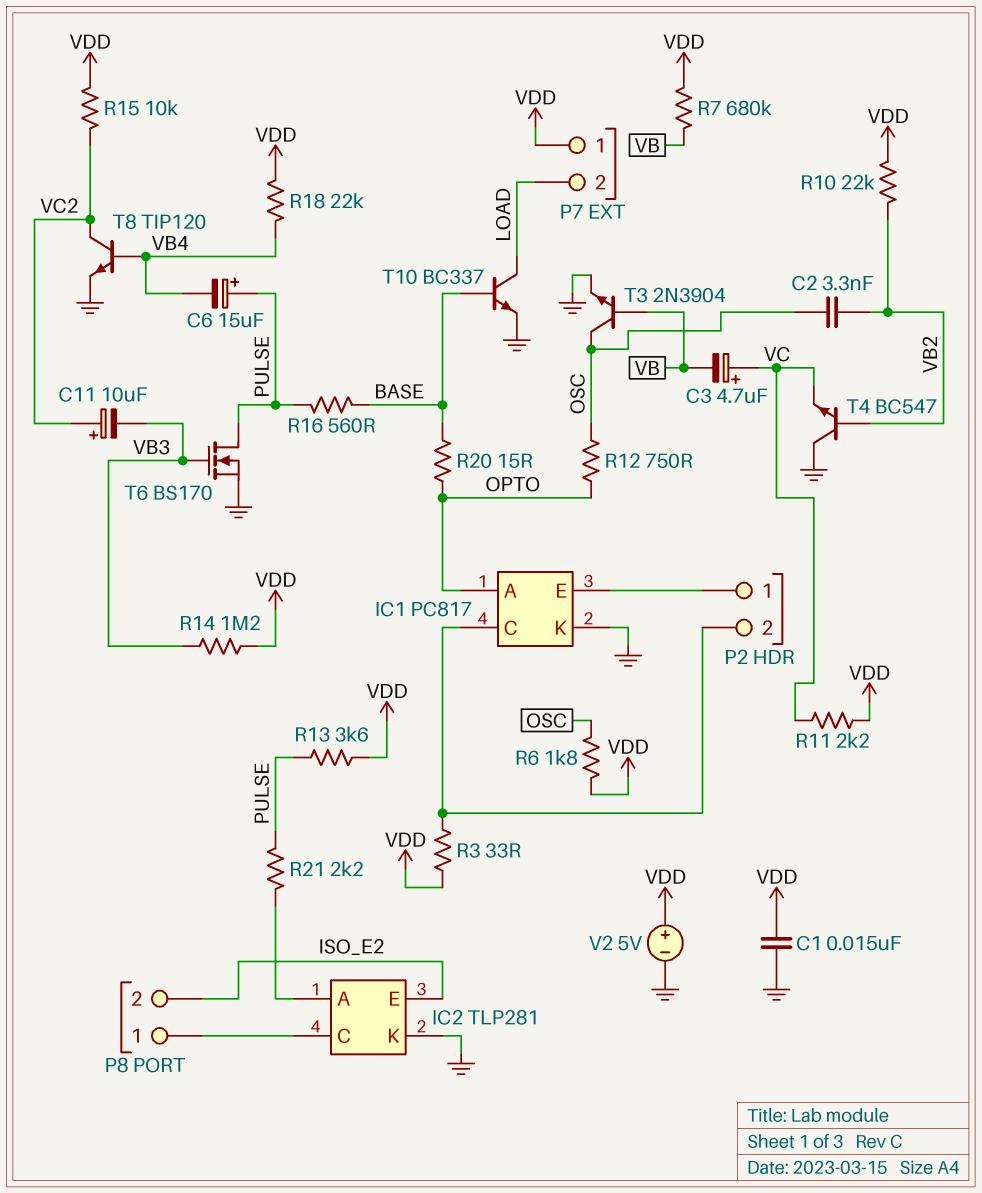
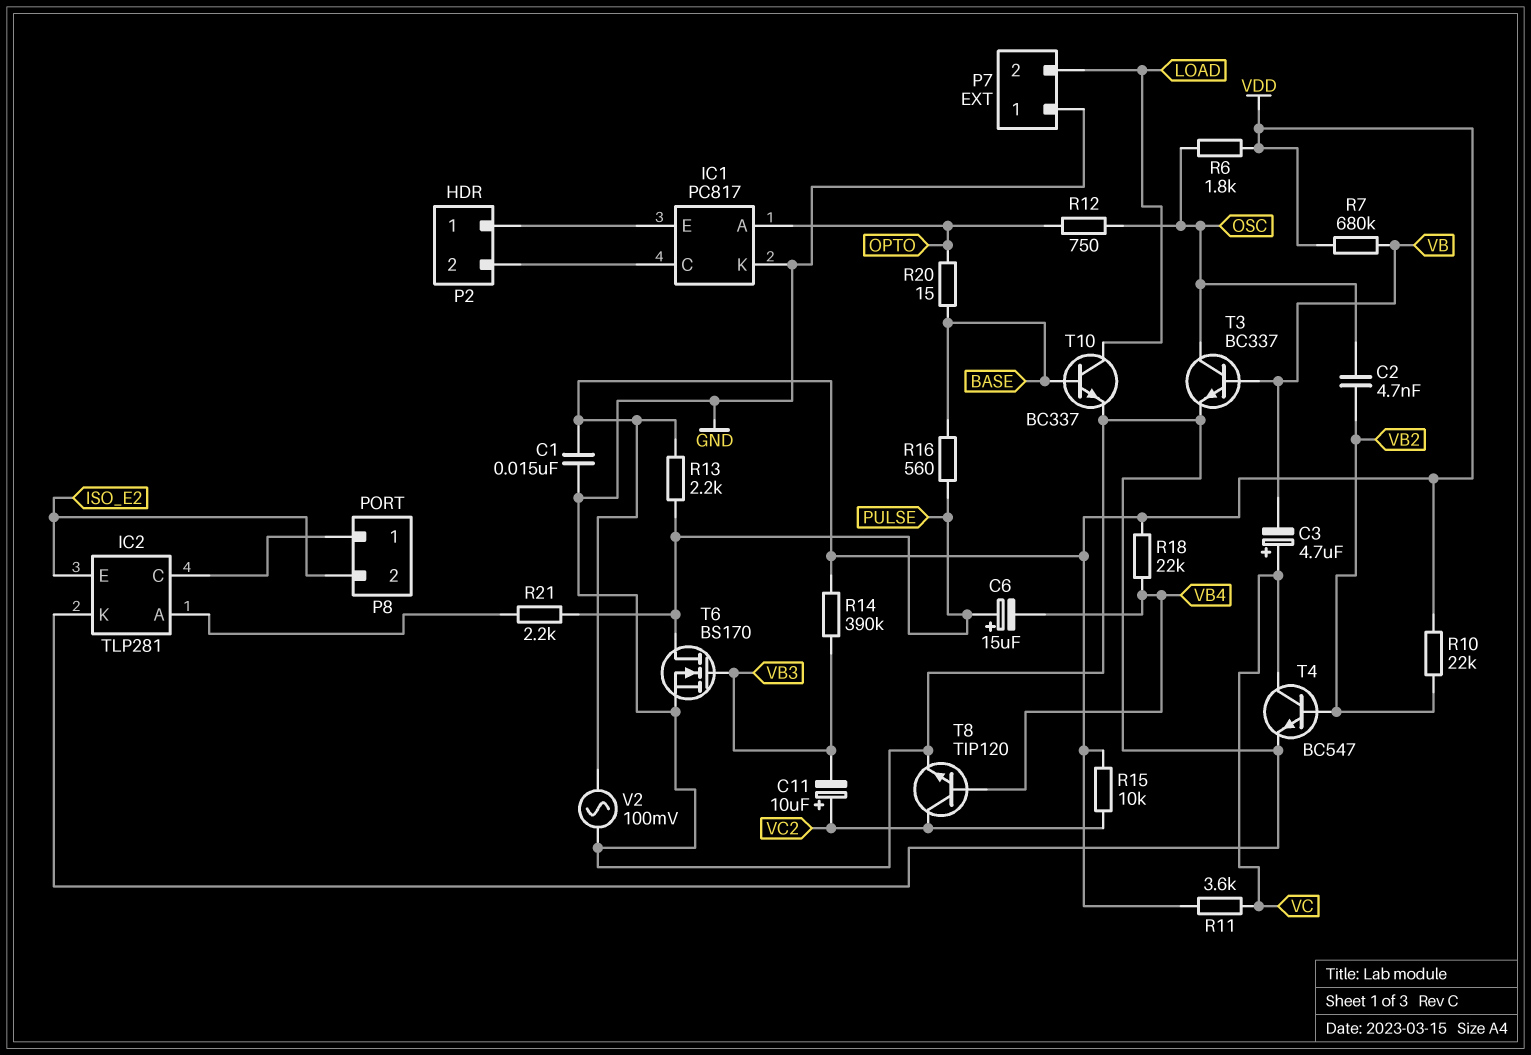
C2: 3.3nF (OSC, VB2) -> 4.7nF (OSC, VB2)
P7 pin 1: VDD -> GND
R3: 33 (IC1/C, VDD) -> none
R11: 2.2k (VC, VDD) -> 3.6k (VC, VDD)
R13: 3.6k (PULSE, VDD) -> 2.2k (PULSE, VDD)
R14: 1.2M (VB3, VDD) -> 390k (VB3, VDD)
T3: NPN 2N3904 (B VB, C OSC, E GND) -> NPN BC337 (B VB, C OSC, E GND)
T4: NPN BC547 (B VB2, C GND, E VC) -> NPN BC547 (B VB2, C VC, E GND)
V2: 5V (plus VDD, minus GND) -> AC 100mV (GND, VDD)

